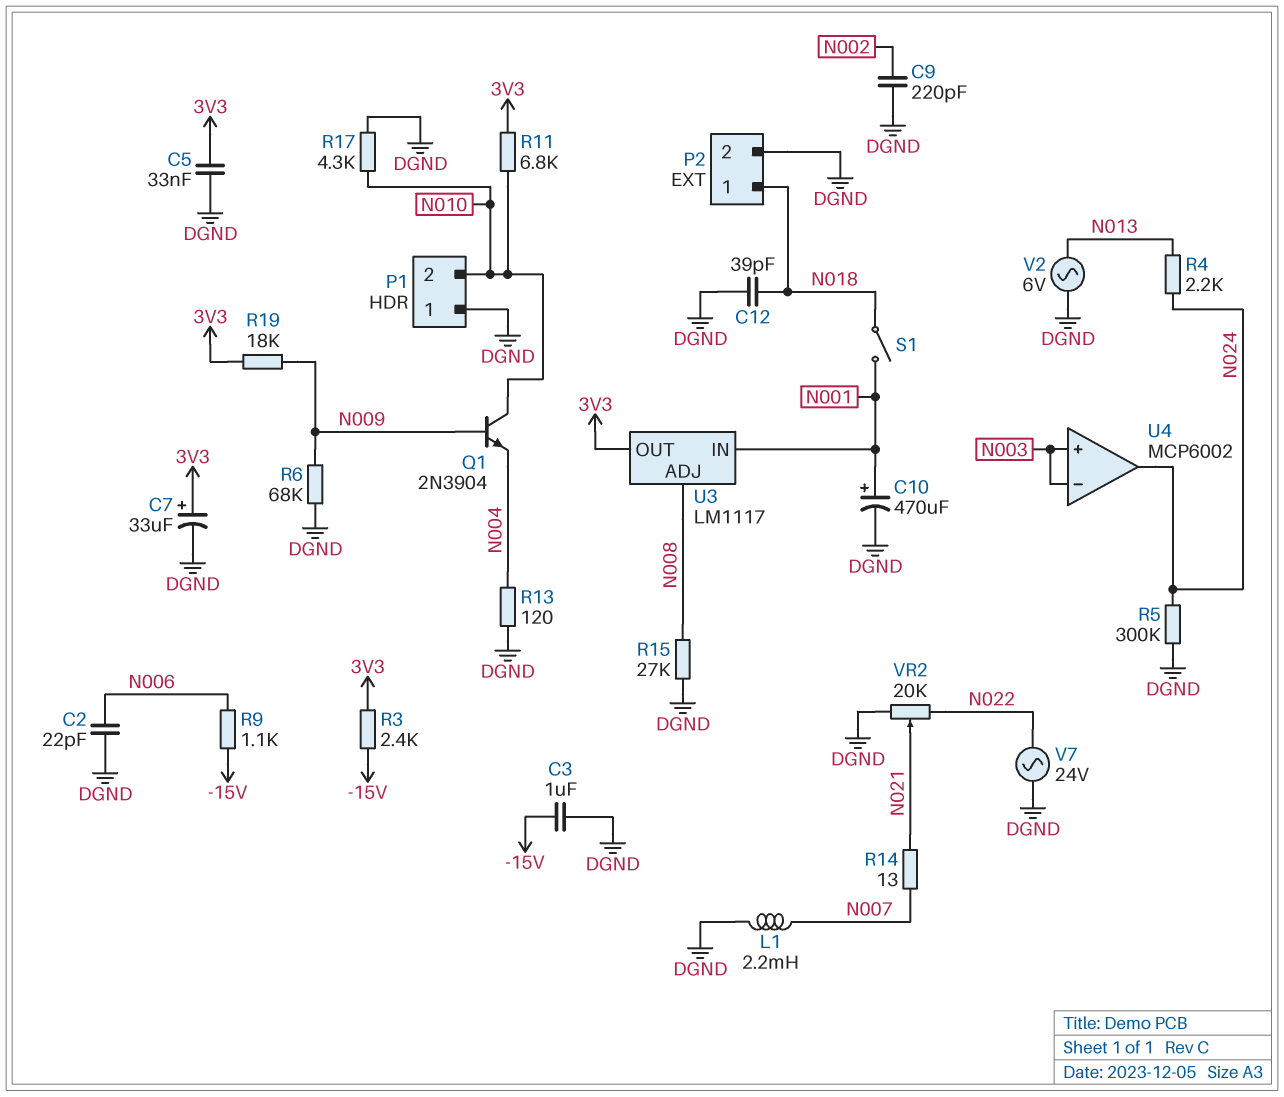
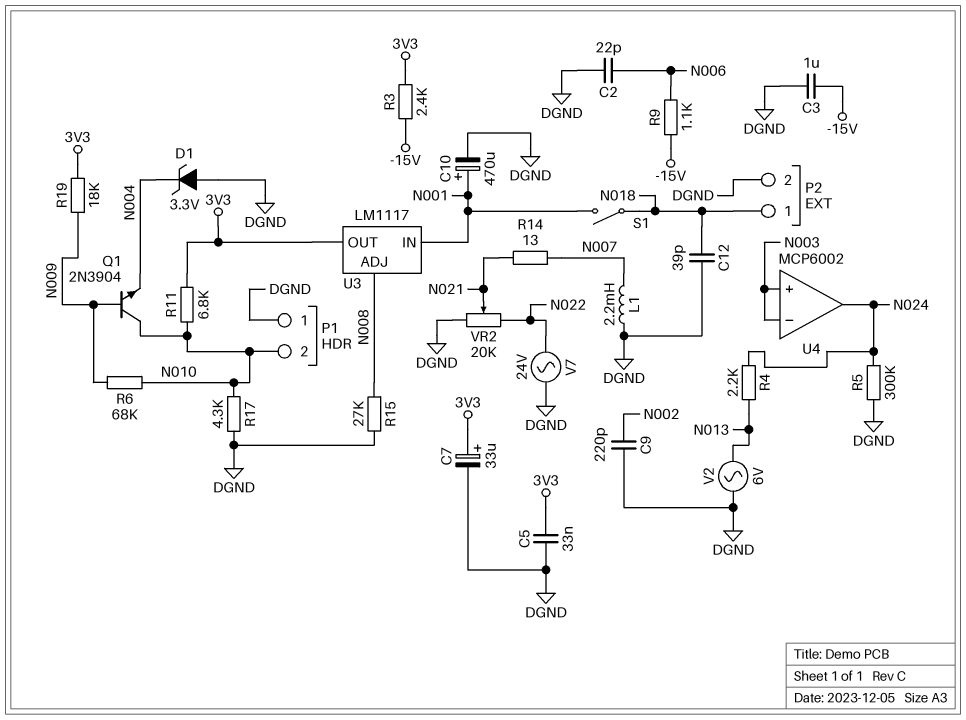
D1: none -> zener 3.3V (A DGND, K N004)
R6: 68k (DGND, N009) -> 68k (N009, N010)
R13: 120 (DGND, N004) -> none

